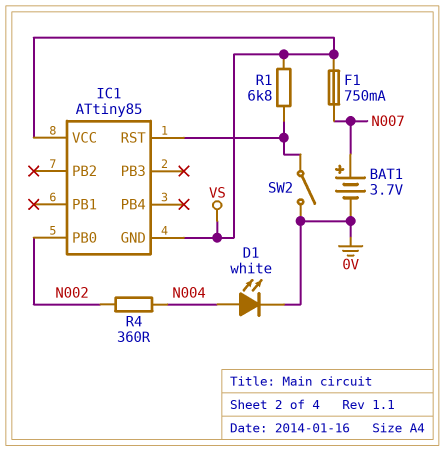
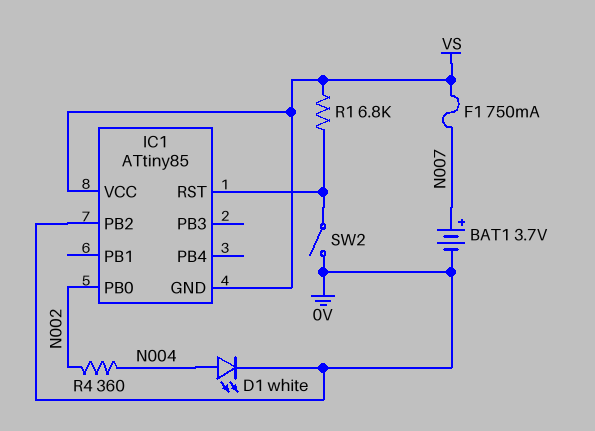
IC1 pin PB2: none -> 0V

